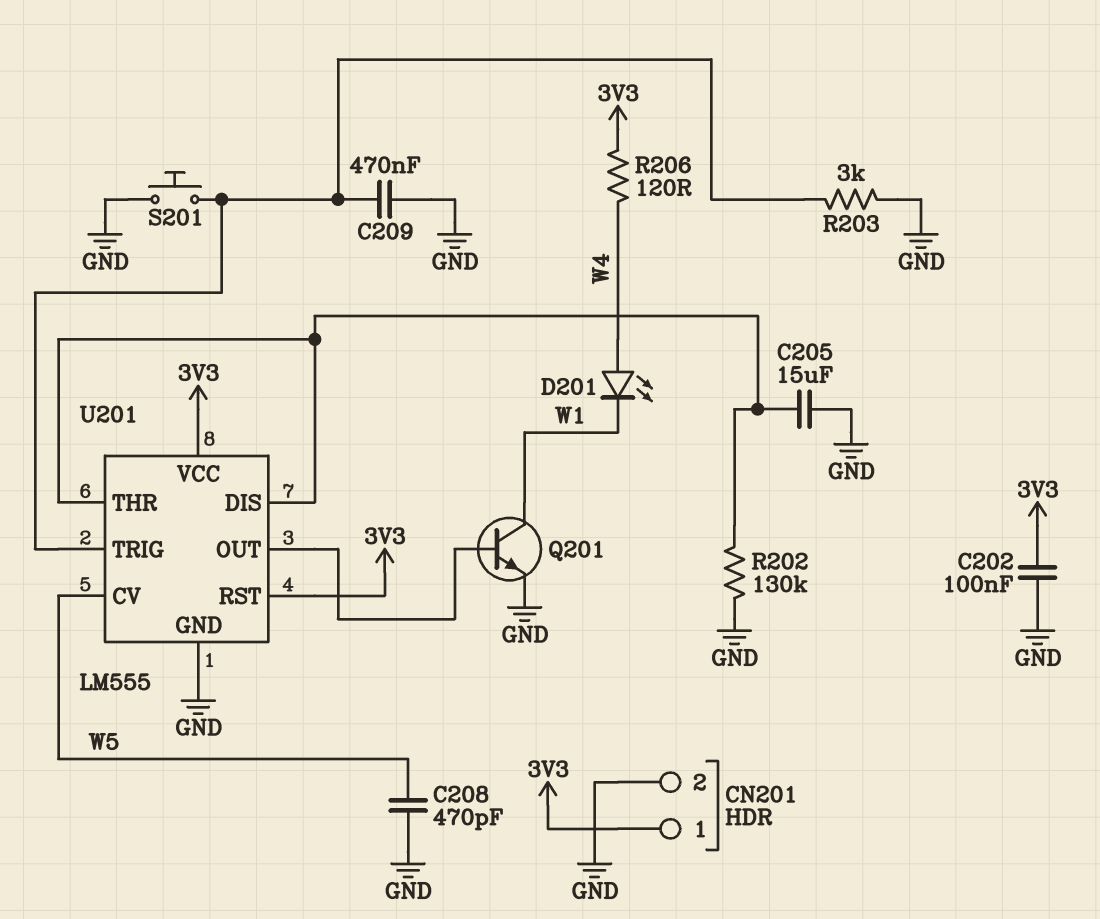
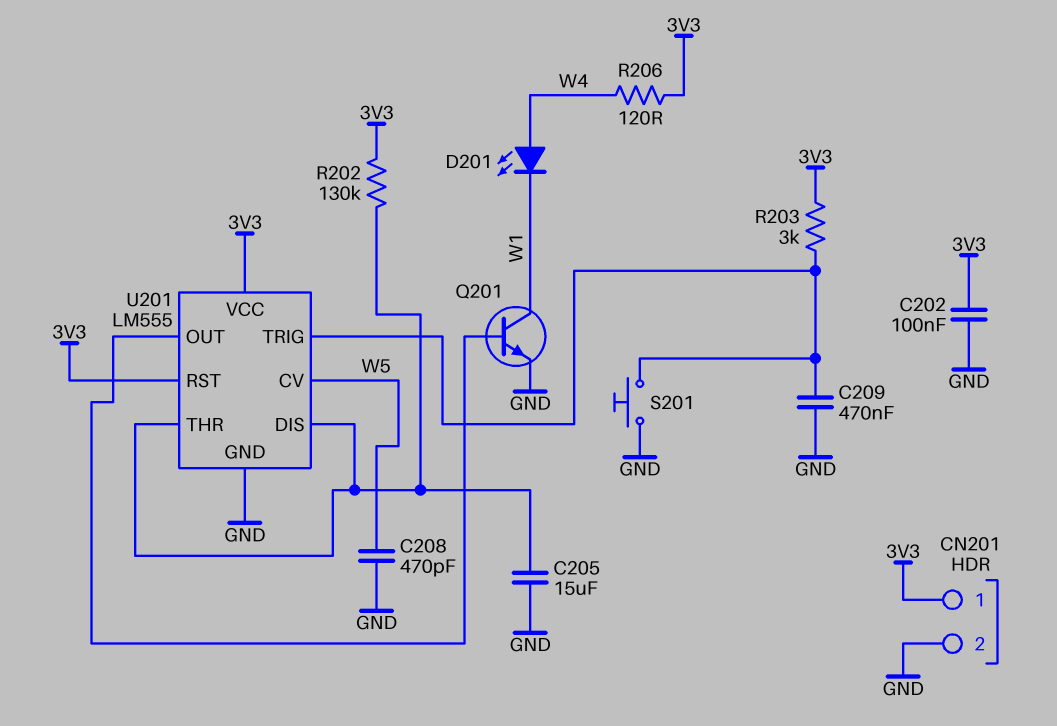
R202: 130k (GND, U201/DIS) -> 130k (3V3, U201/DIS)
R203: 3k (GND, U201/TRIG) -> 3k (3V3, U201/TRIG)

